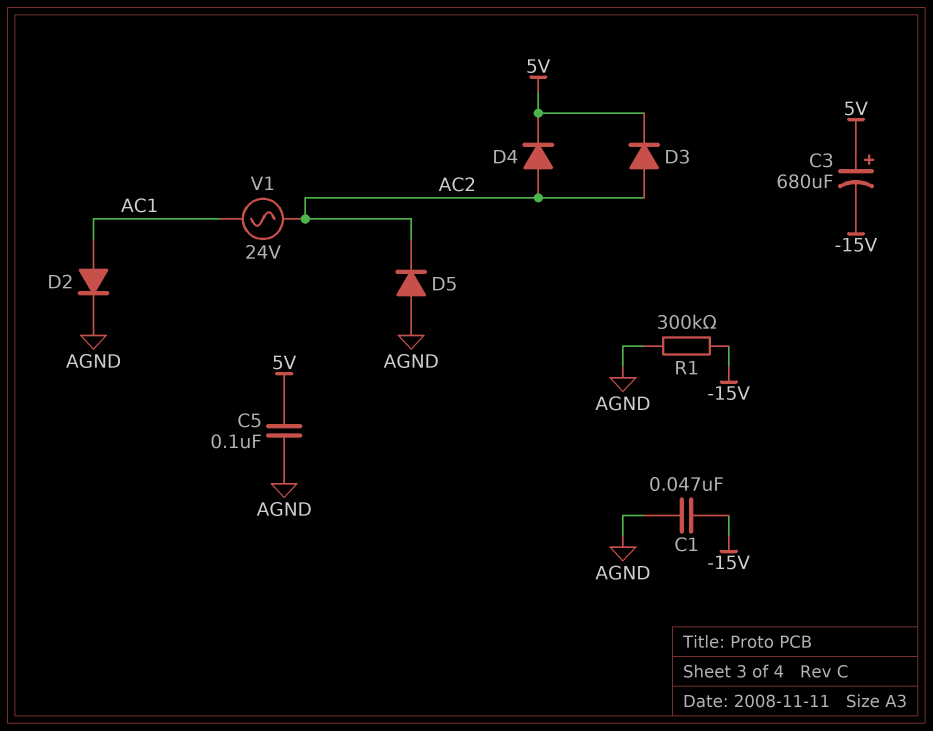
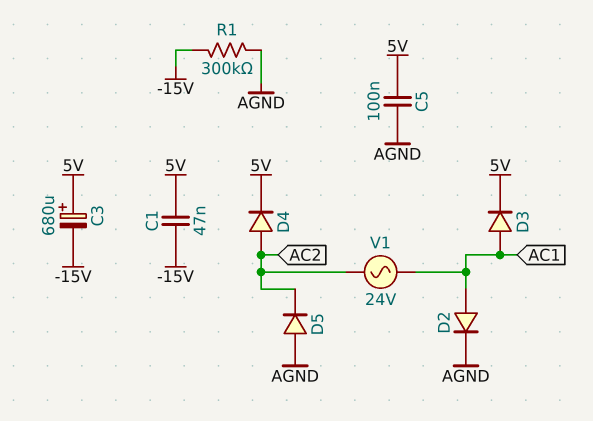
C1: 47nF (-15V, AGND) -> 47nF (-15V, 5V)
D3: diode (A AC2, K 5V) -> diode (A AC1, K 5V)

